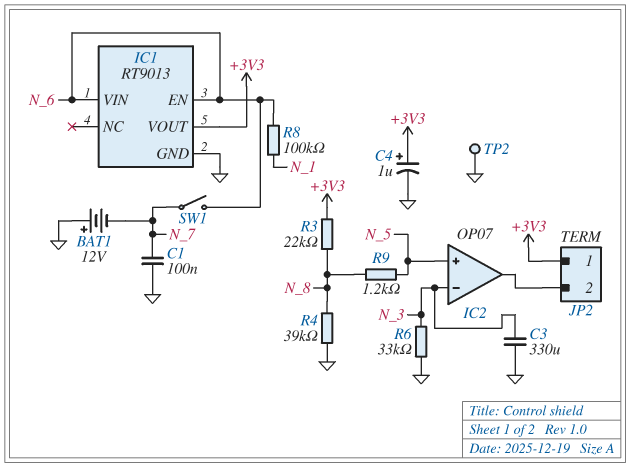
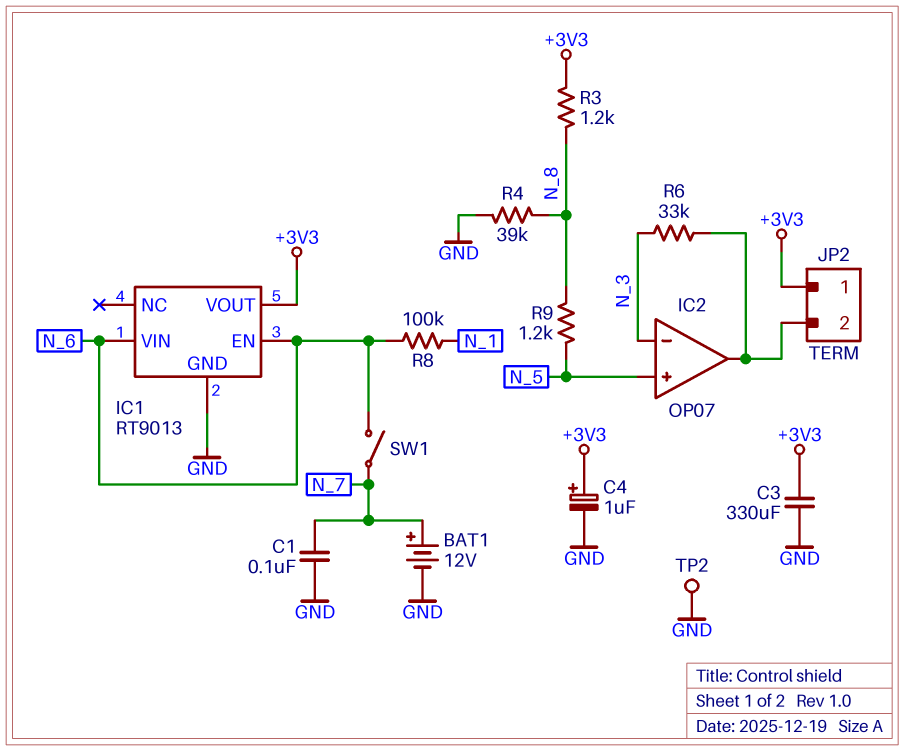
BAT1: 12V (plus GND, minus N_7) -> 12V (plus N_7, minus GND)
C3: 330uF (GND, N_3) -> 330uF (+3V3, GND)
R3: 22k (+3V3, N_8) -> 1.2k (+3V3, N_8)
R6: 33k (GND, N_3) -> 33k (IC2/out, N_3)

